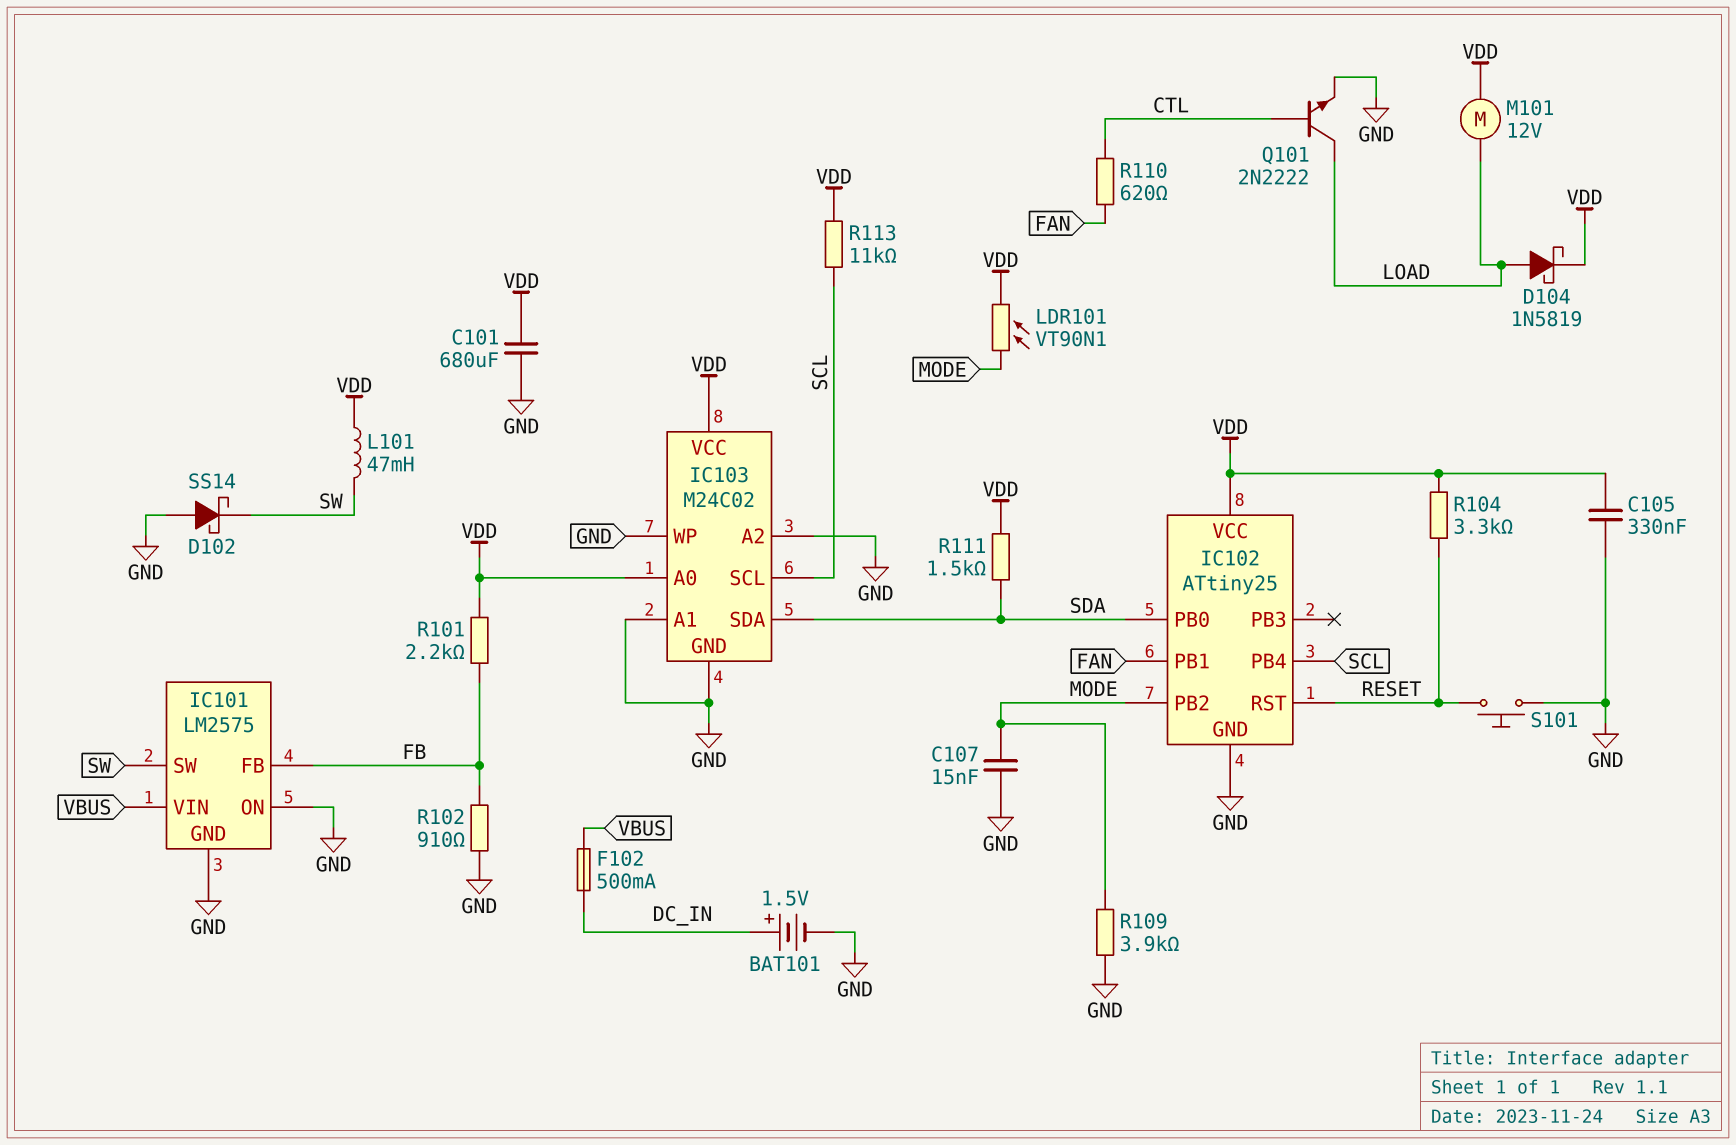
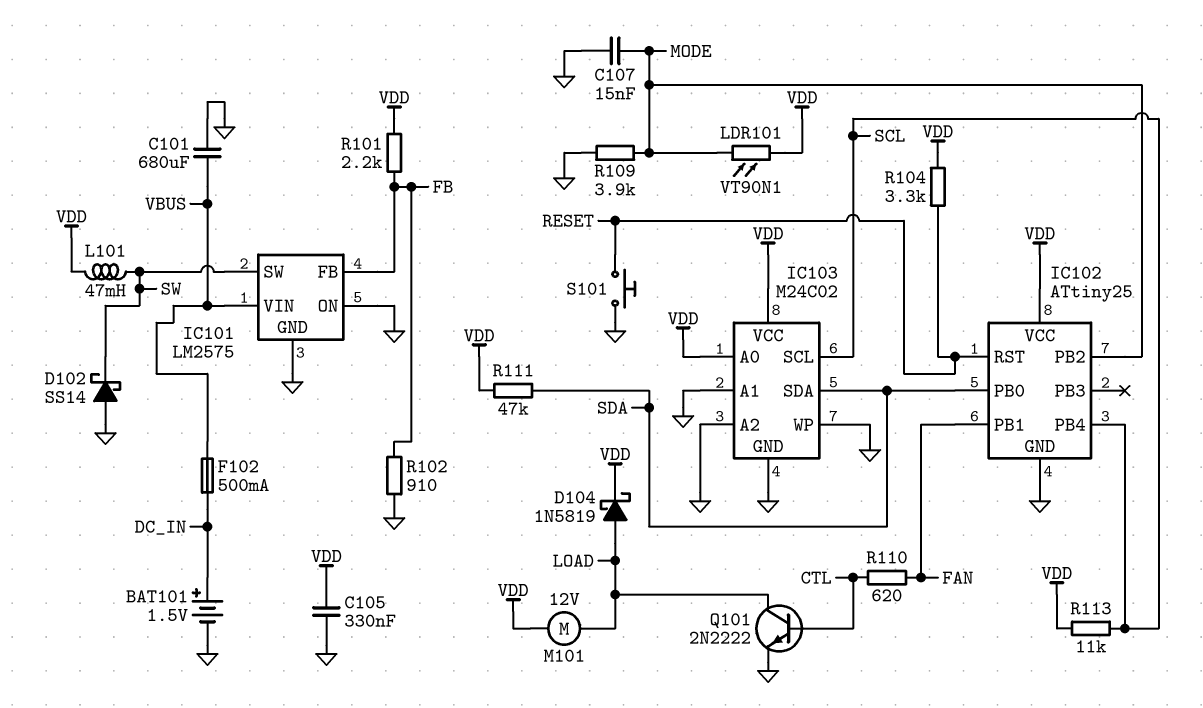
C101: 680uF (GND, VDD) -> 680uF (GND, VBUS)
R111: 1.5k (SDA, VDD) -> 47k (SDA, VDD)

